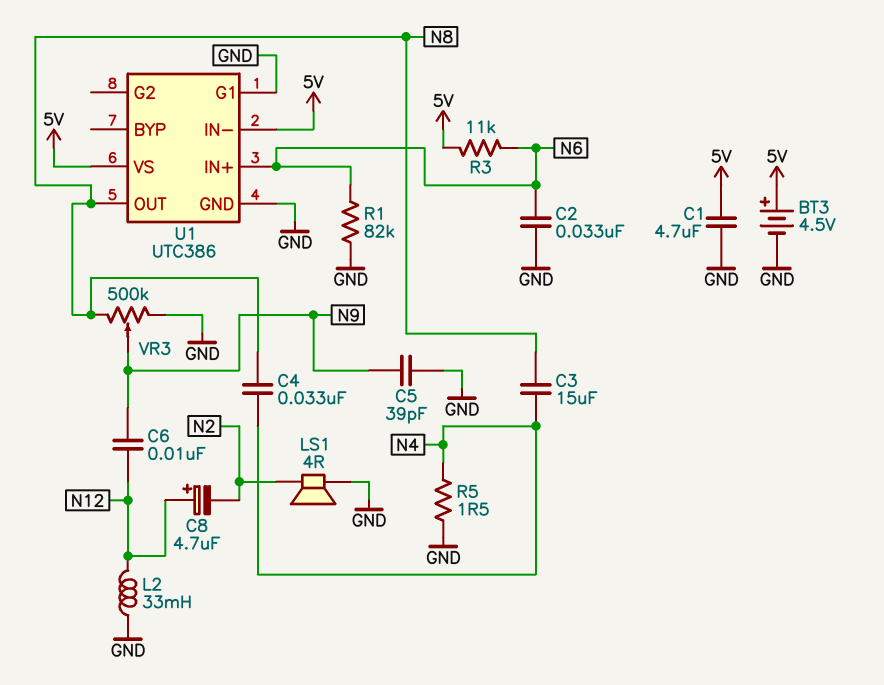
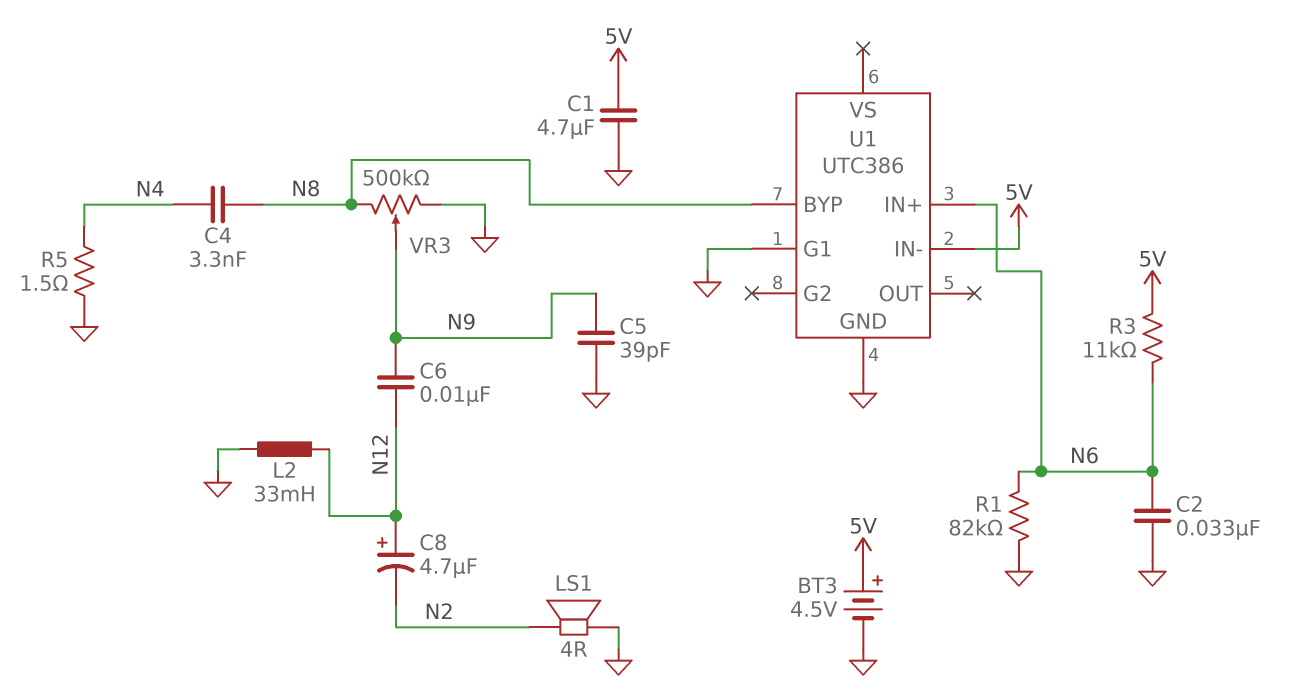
C3: 15uF (N4, N8) -> none
C4: 33nF (N4, N8) -> 3.3nF (N4, N8)
U1 pin BYP: none -> N8
U1 pin OUT: N8 -> none
U1 pin VS: 5V -> none

